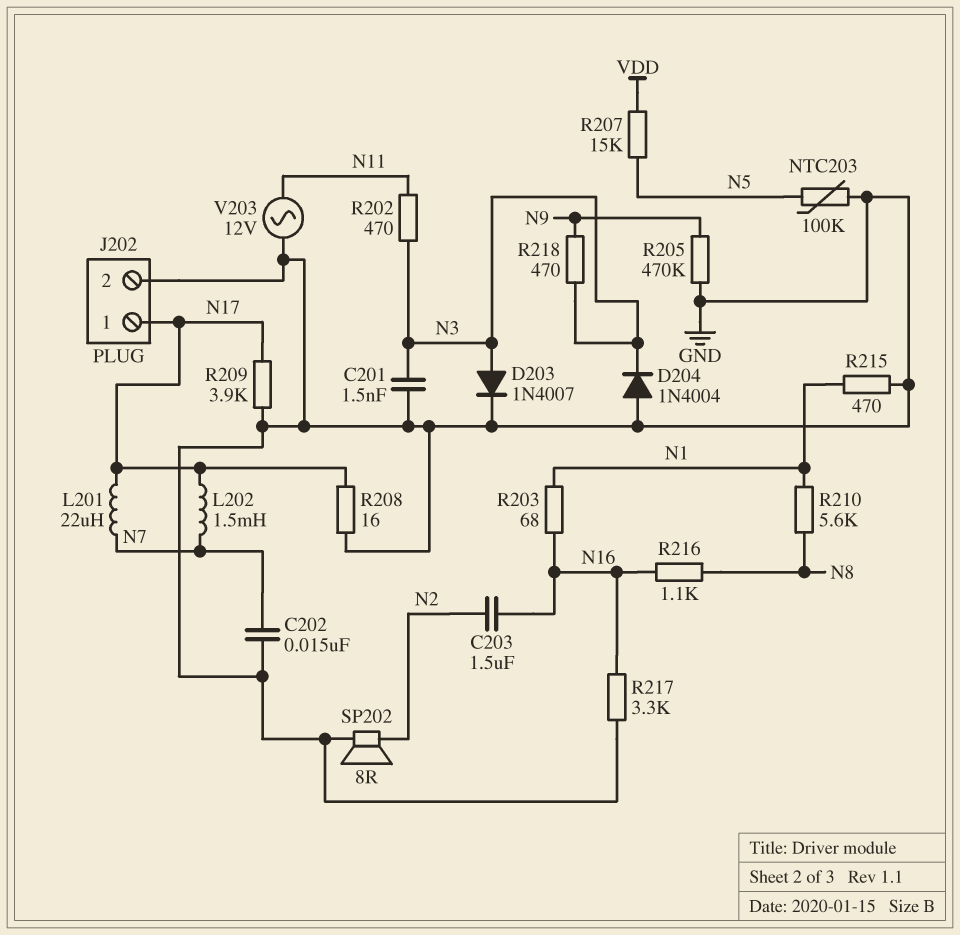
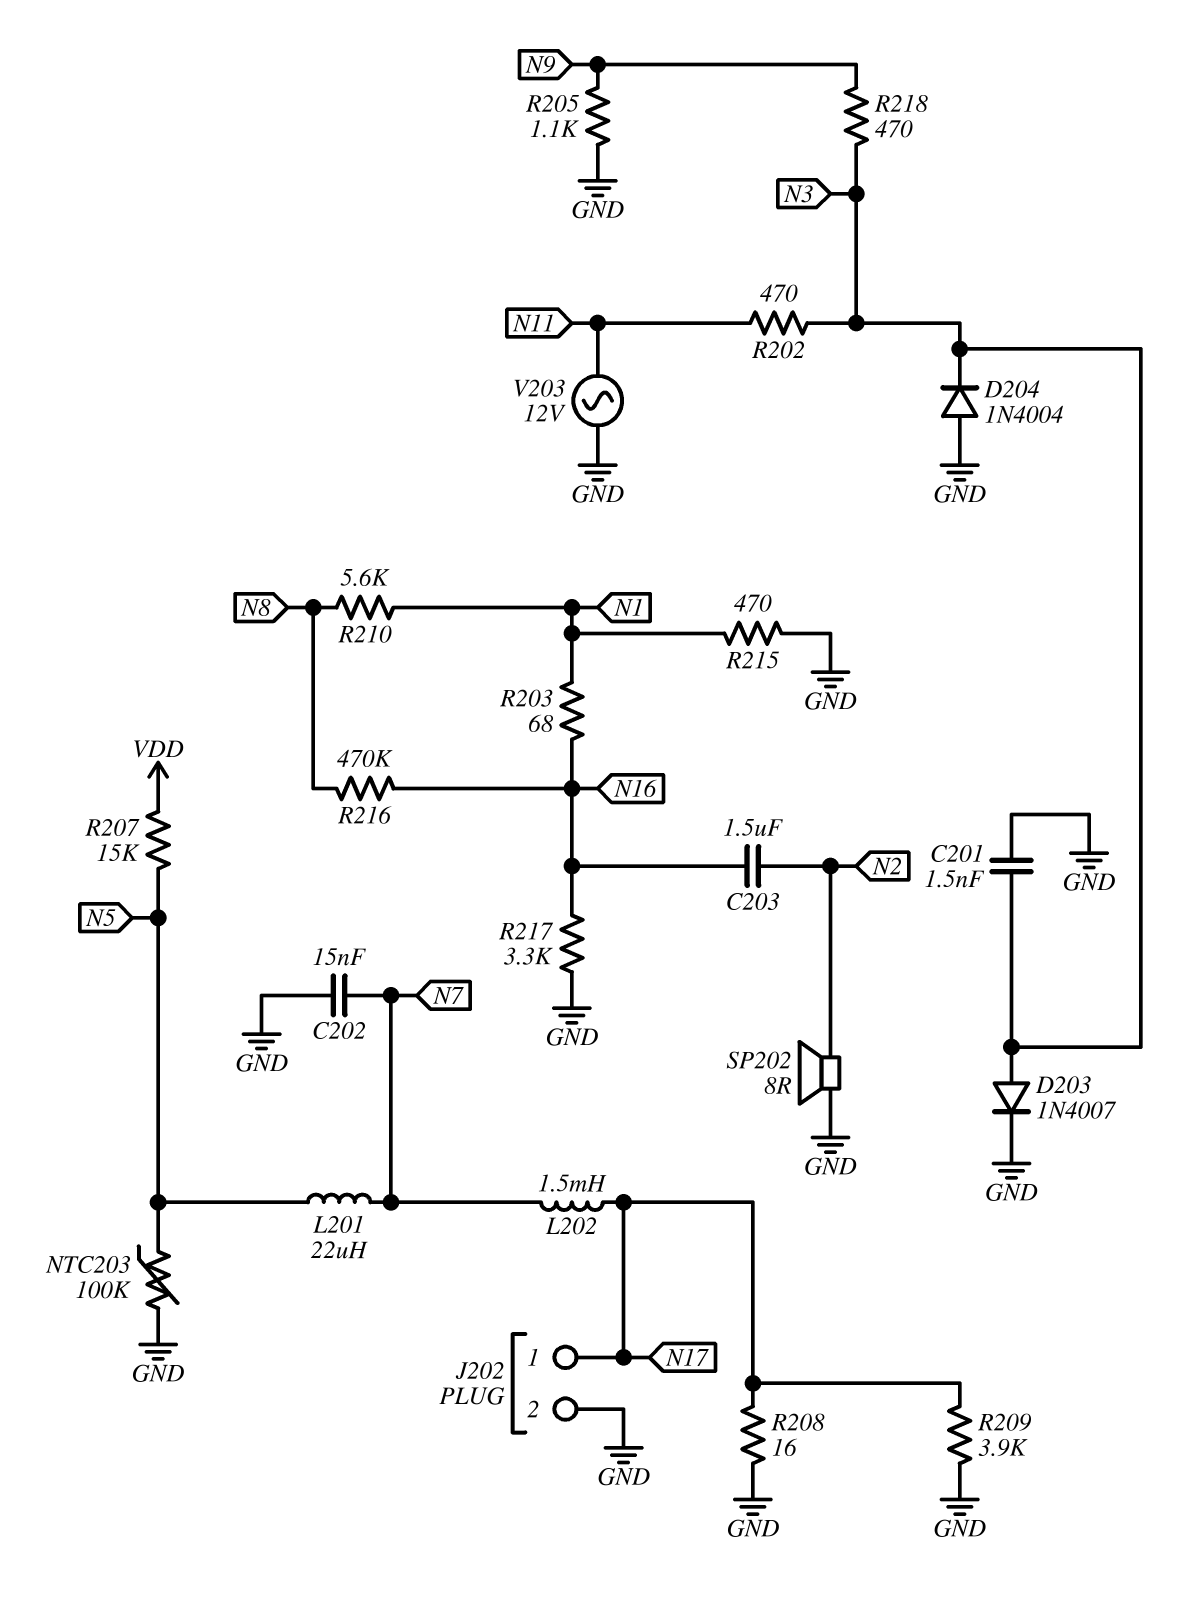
L201: 22uH (N7, N17) -> 22uH (N5, N7)
R205: 470k (GND, N9) -> 1.1k (GND, N9)
R216: 1.1k (N8, N16) -> 470k (N8, N16)

